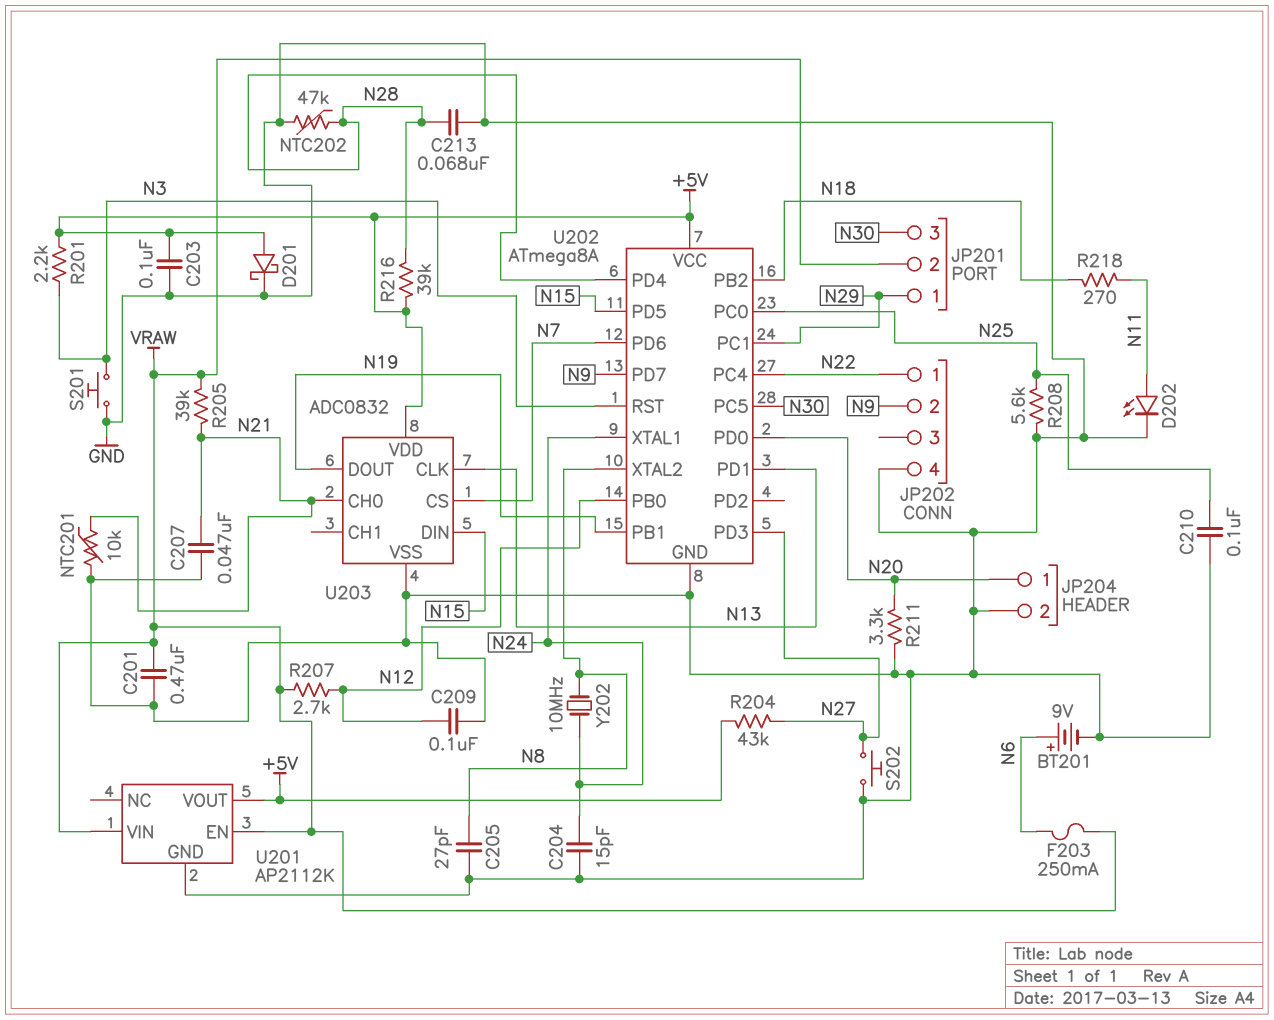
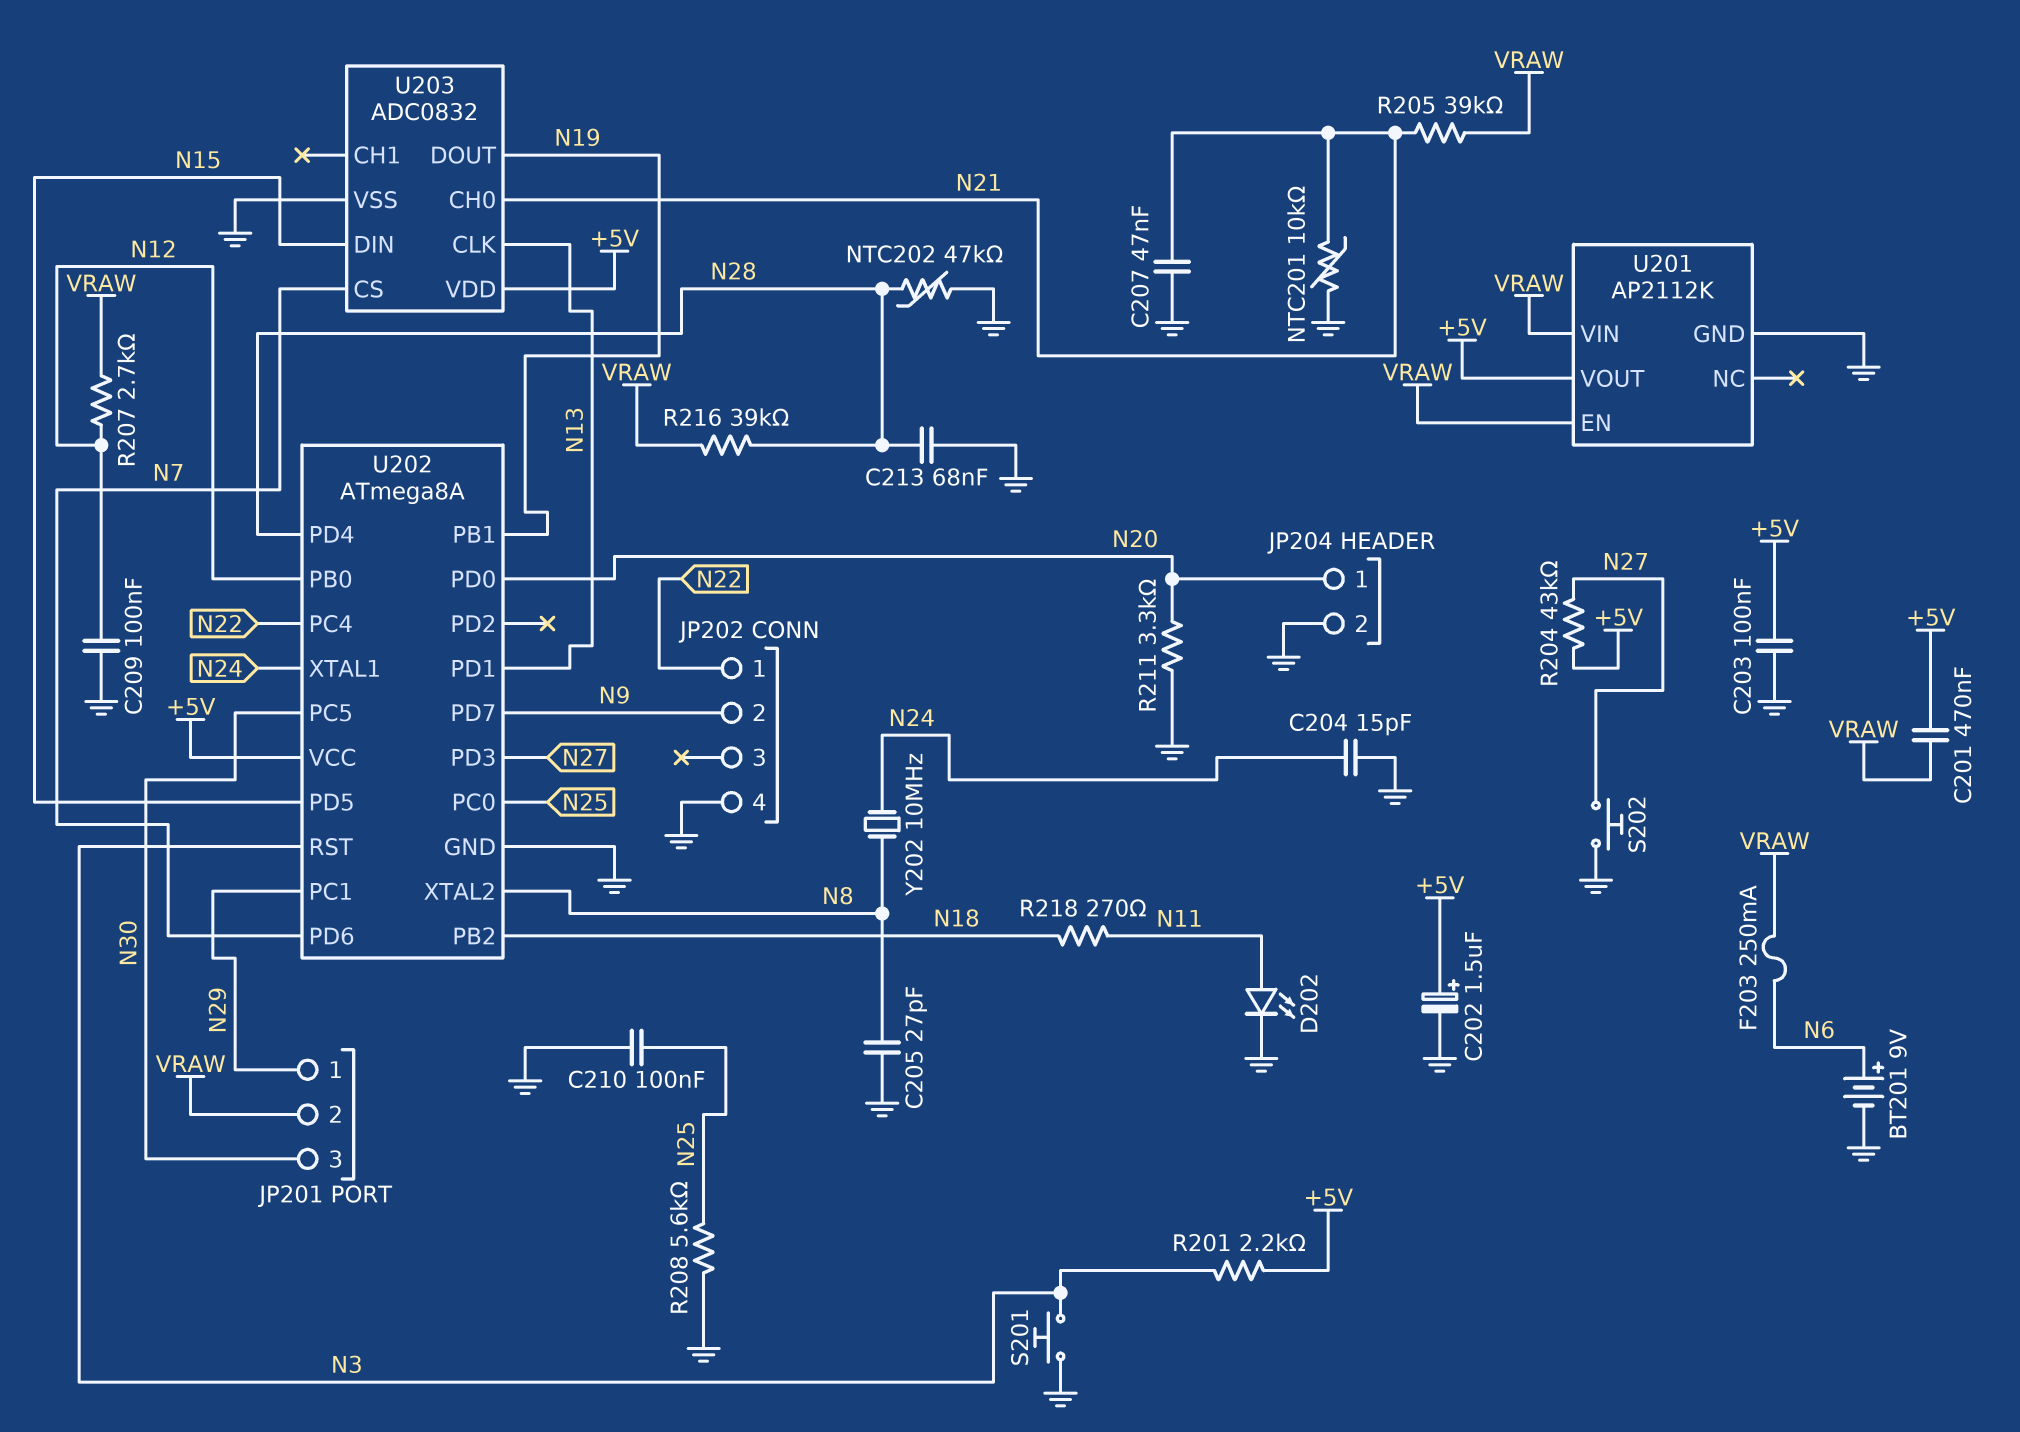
C201: 470nF (GND, VRAW) -> 470nF (+5V, VRAW)
C202: none -> 1.5uF (plus +5V, minus GND)
D201: schottky (A +5V, K GND) -> none
R216: 39k (+5V, N28) -> 39k (N28, VRAW)

